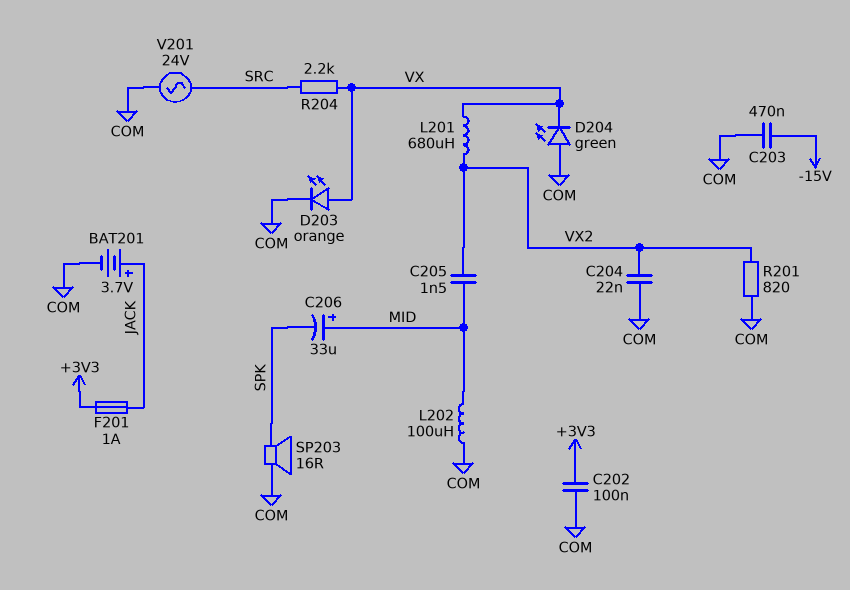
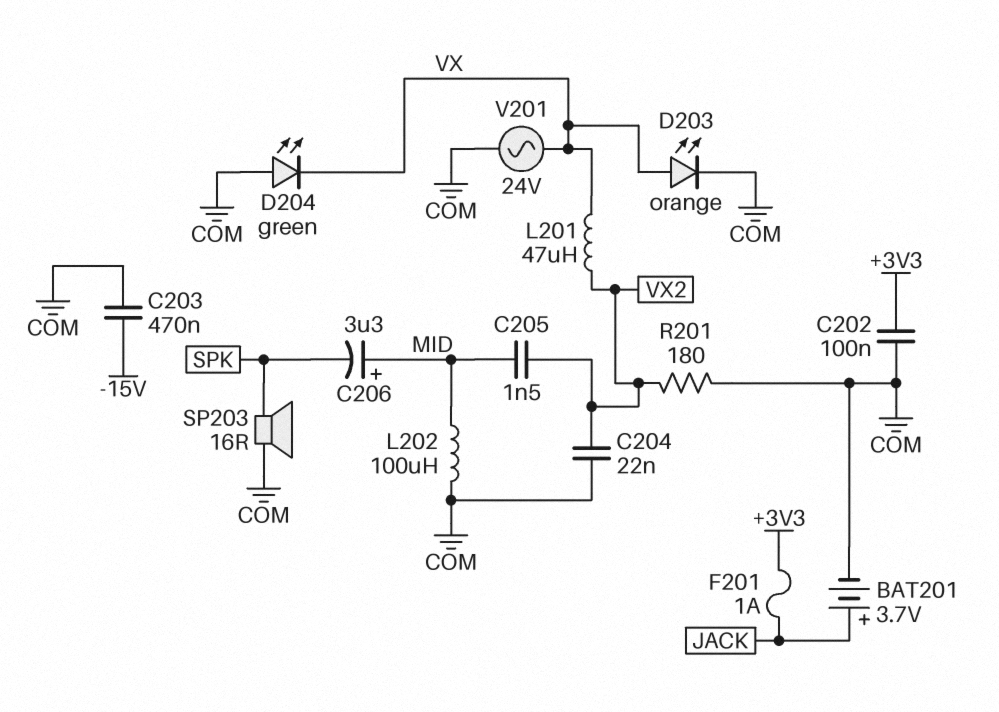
C206: 33uF (plus MID, minus SPK) -> 3.3uF (plus MID, minus SPK)
L201: 680uH (VX, VX2) -> 47uH (VX, VX2)
R201: 820 (COM, VX2) -> 180 (COM, VX2)
R204: 2.2k (SRC, VX) -> none
V201: AC 24V (COM, SRC) -> AC 24V (COM, VX)

